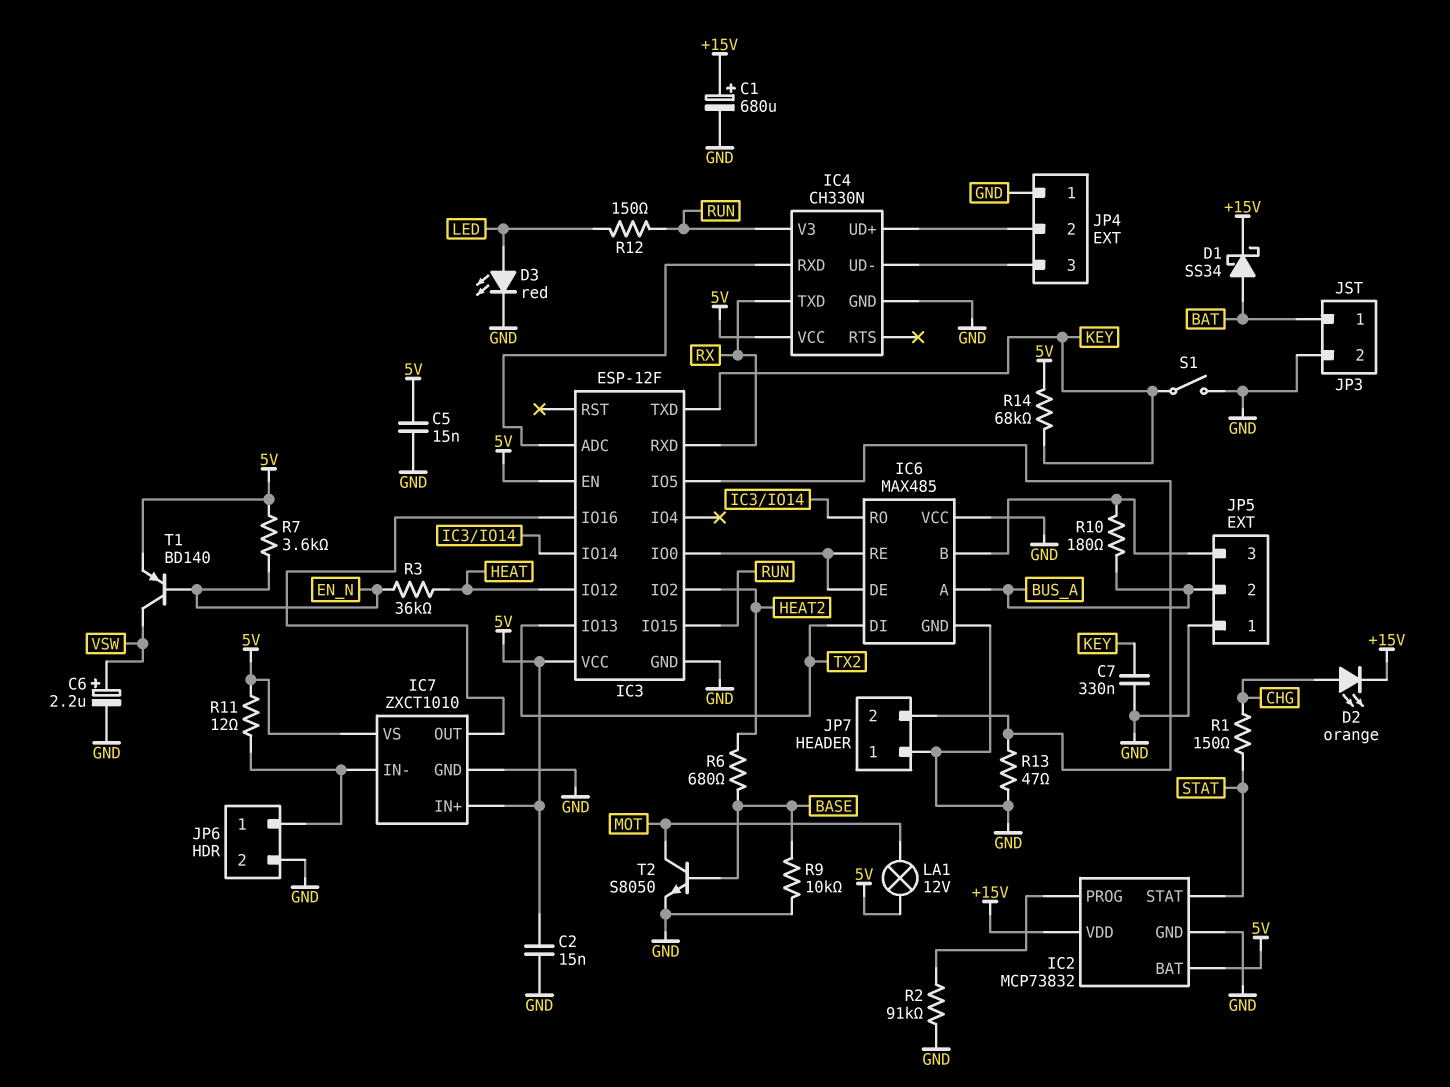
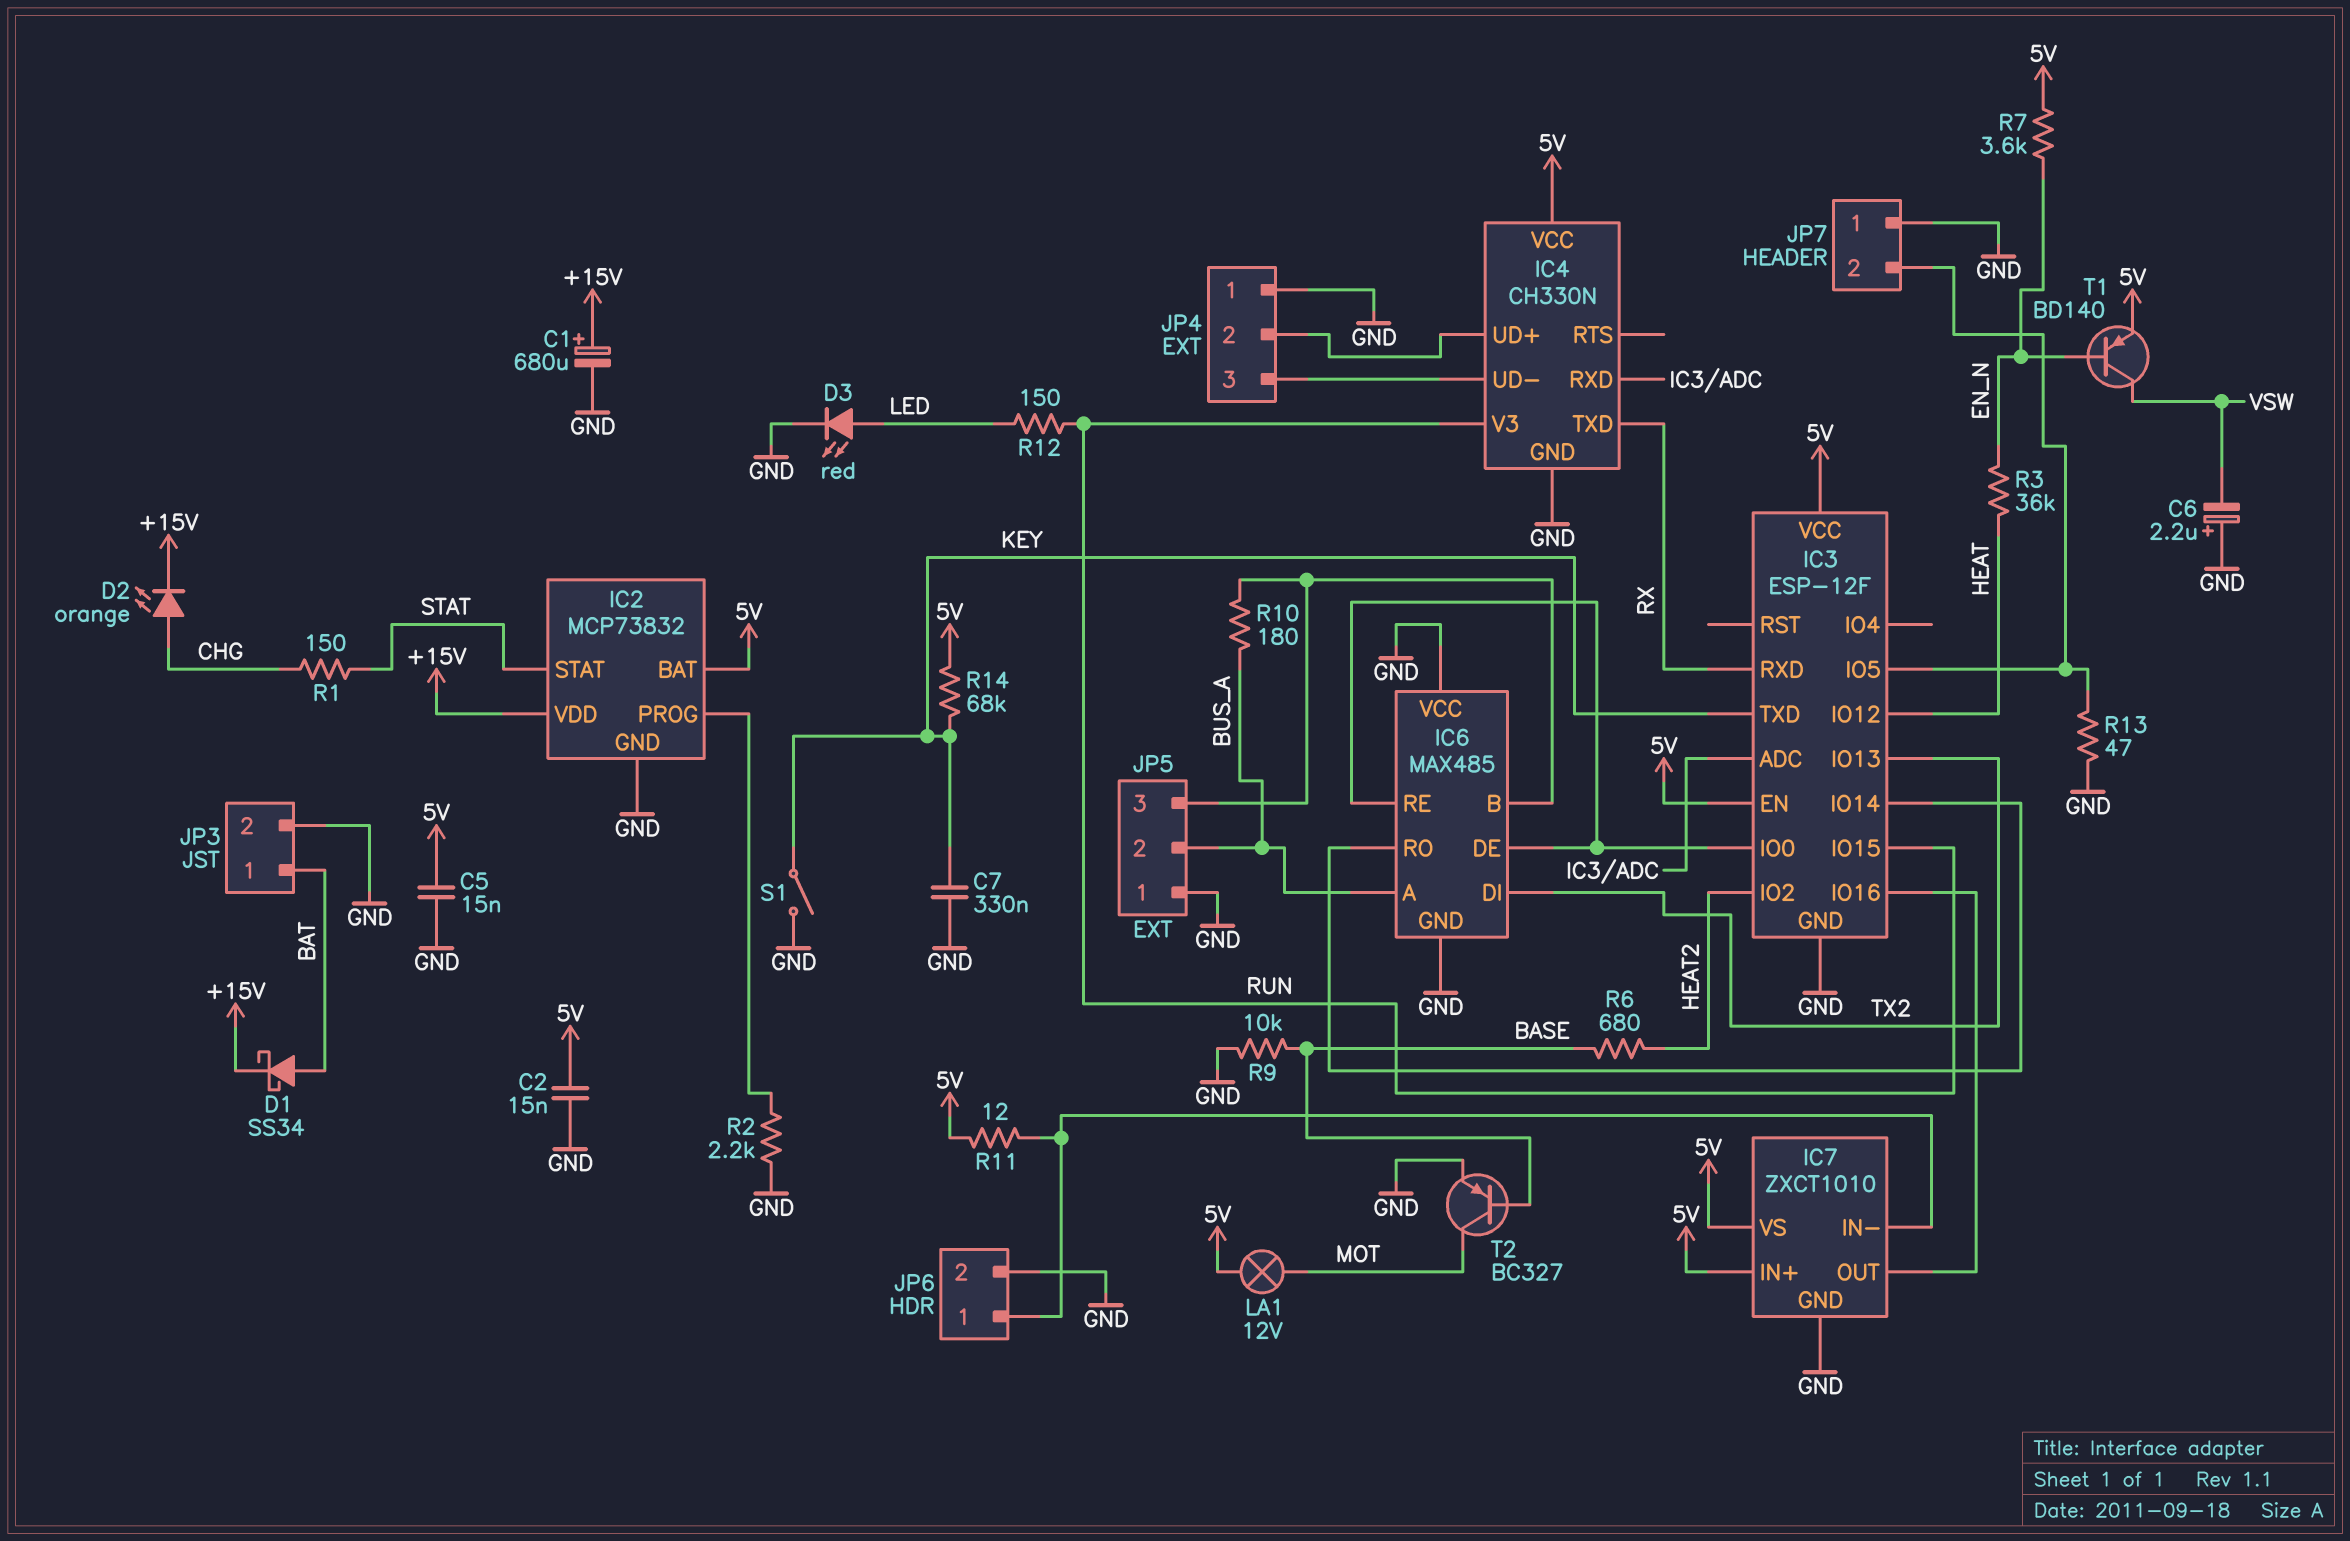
C6: 2.2uF (plus VSW, minus GND) -> 2.2uF (plus GND, minus VSW)
R2: 91k (GND, IC2/PROG) -> 2.2k (GND, IC2/PROG)
T2: NPN S8050 (B BASE, C MOT, E GND) -> PNP BC327 (B BASE, C MOT, E GND)

